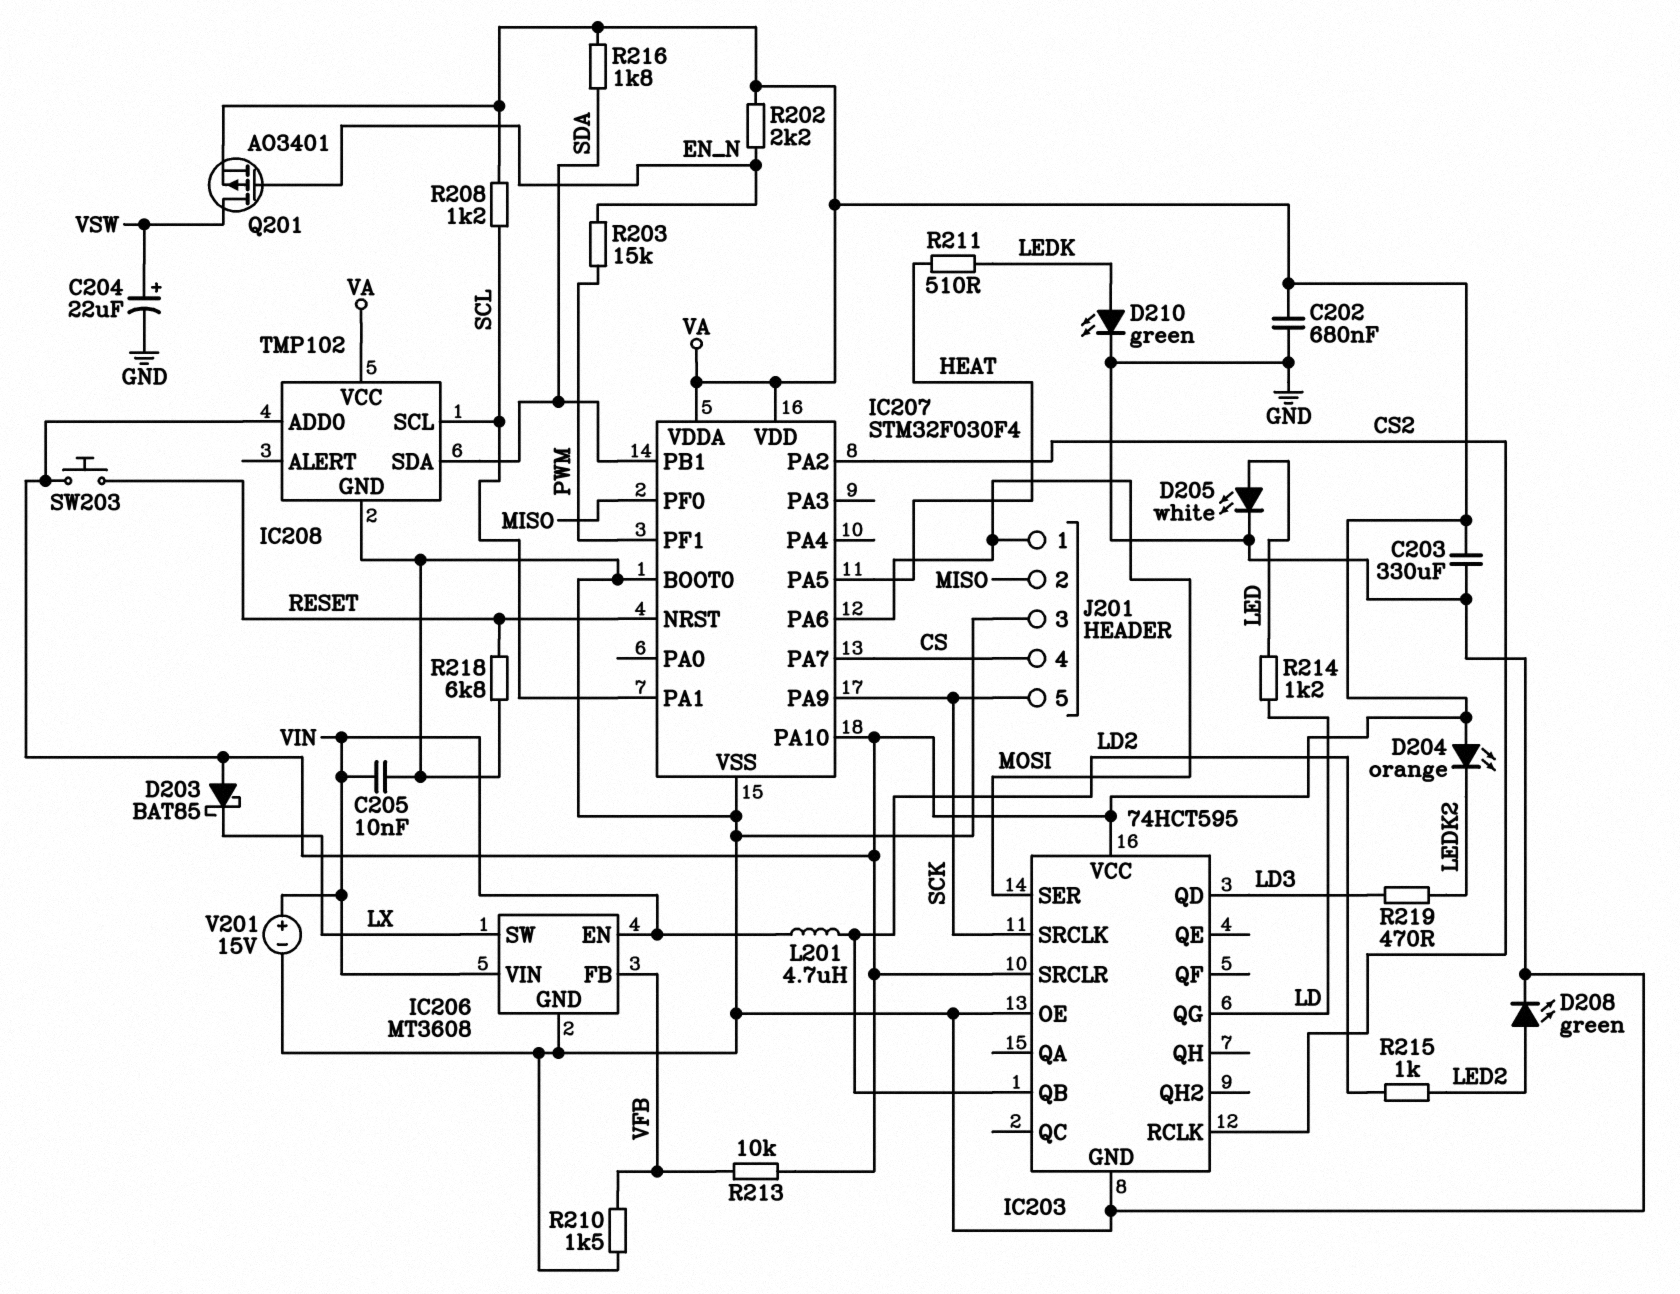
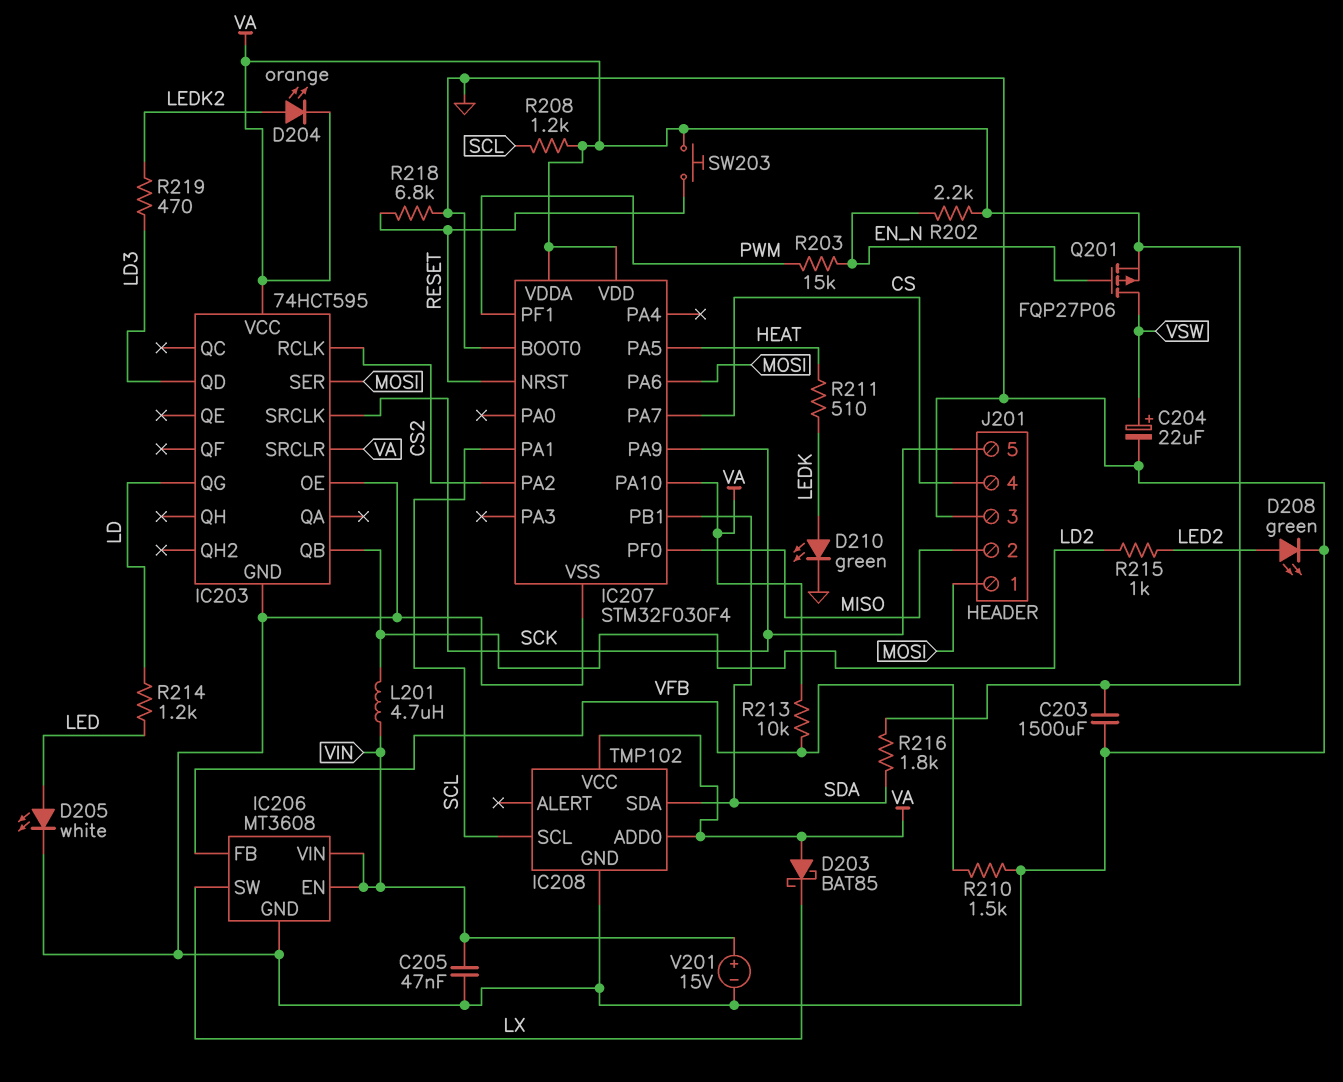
C202: 680nF (GND, VA) -> none
C203: 330uF (GND, VA) -> 1500uF (GND, VA)
C205: 10nF (GND, VIN) -> 47nF (GND, VIN)
D204: LED orange (A VA, K LEDK2) -> LED orange (A LEDK2, K VA)
Q201: PMOS AO3401 (G EN_N, D VSW, S VA) -> PMOS FQP27P06 (G EN_N, D VSW, S VA)

